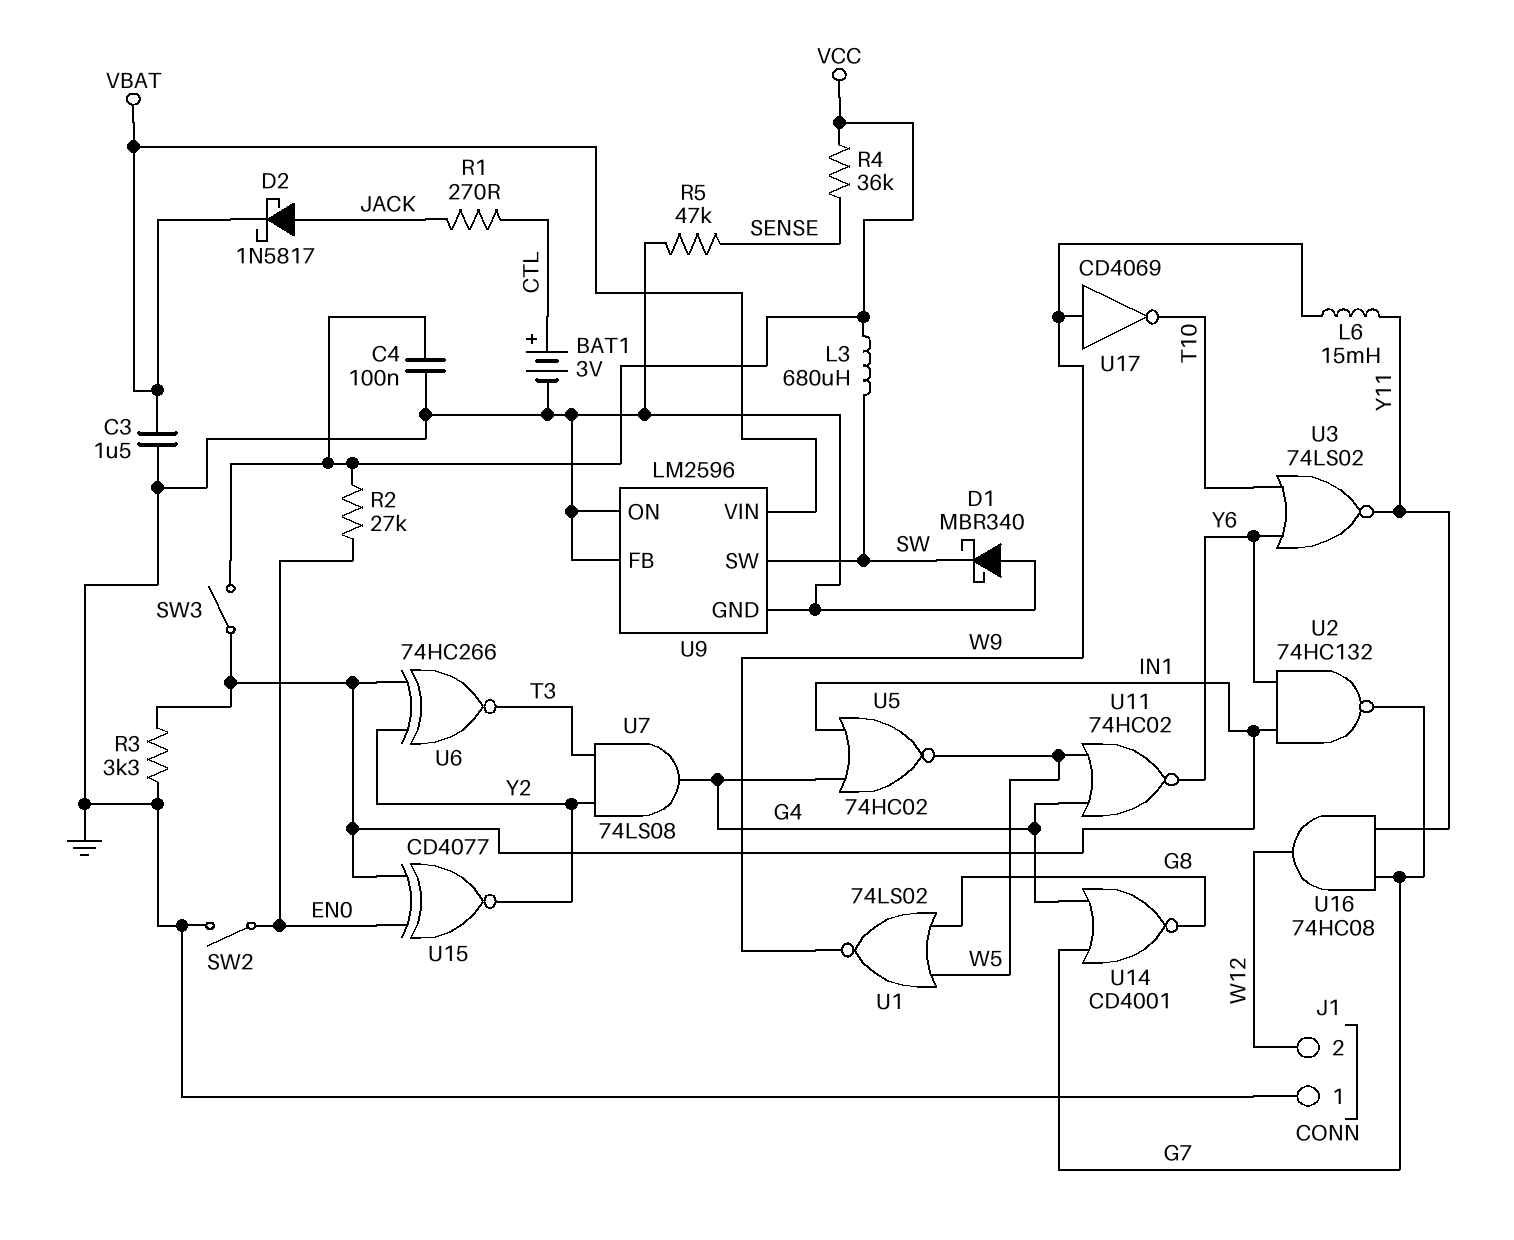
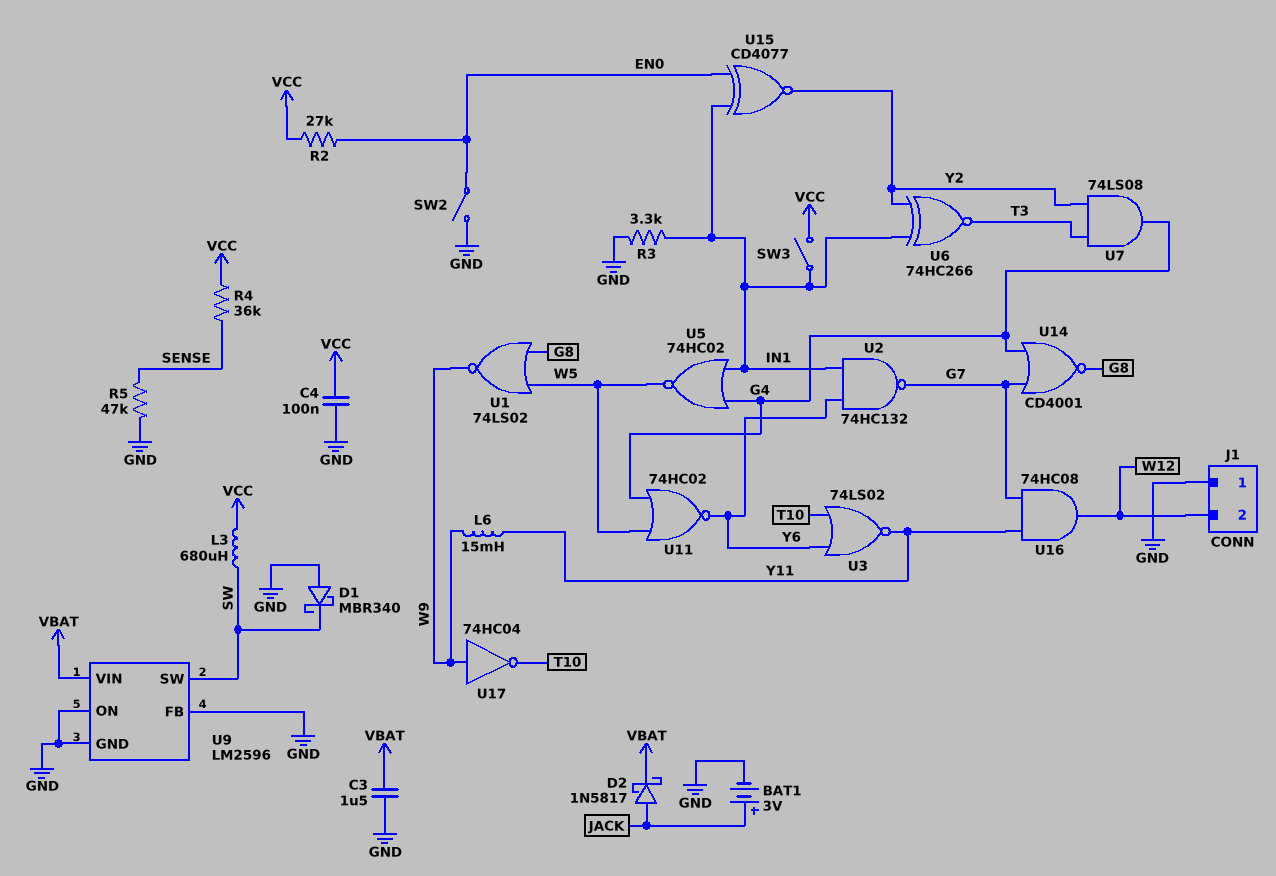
BAT1: 3V (plus CTL, minus GND) -> 3V (plus JACK, minus GND)
R1: 270 (CTL, JACK) -> none
U17: NOT CD4069 (in W9, out T10) -> NOT 74HC04 (in W9, out T10)

